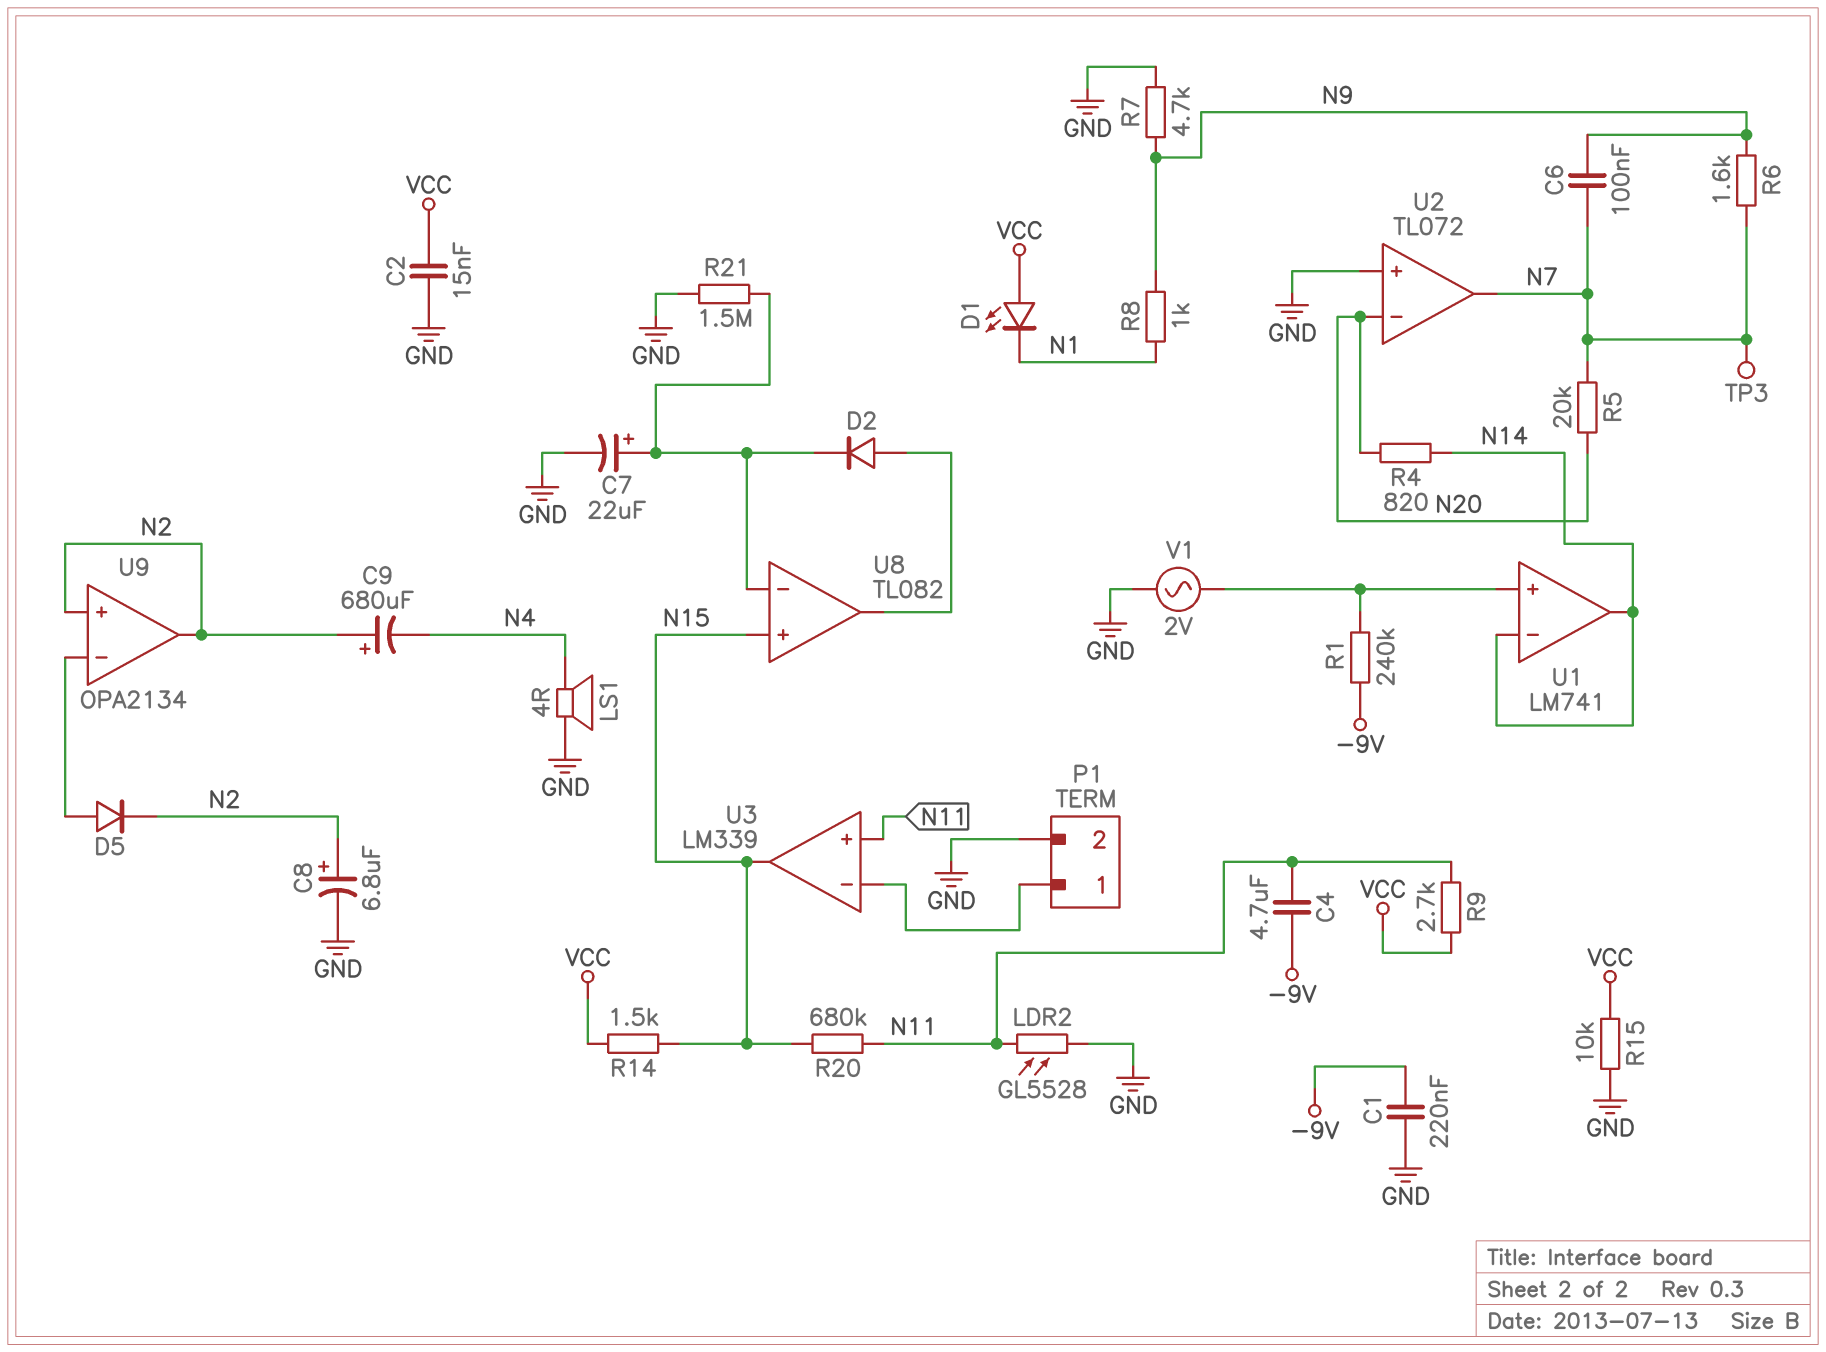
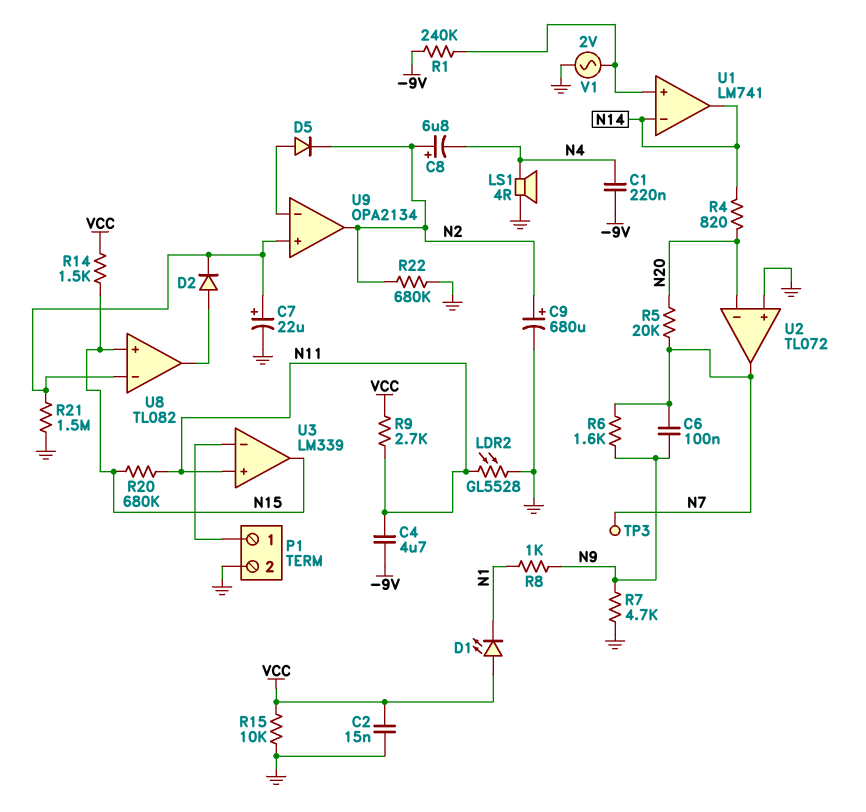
C1: 220nF (-9V, GND) -> 220nF (-9V, N4)
C8: 6.8uF (plus N2, minus GND) -> 6.8uF (plus N2, minus N4)
C9: 680uF (plus N2, minus N4) -> 680uF (plus N2, minus GND)
R22: none -> 680k (GND, N2)
U9 pin in+: N2 -> U8/in-

